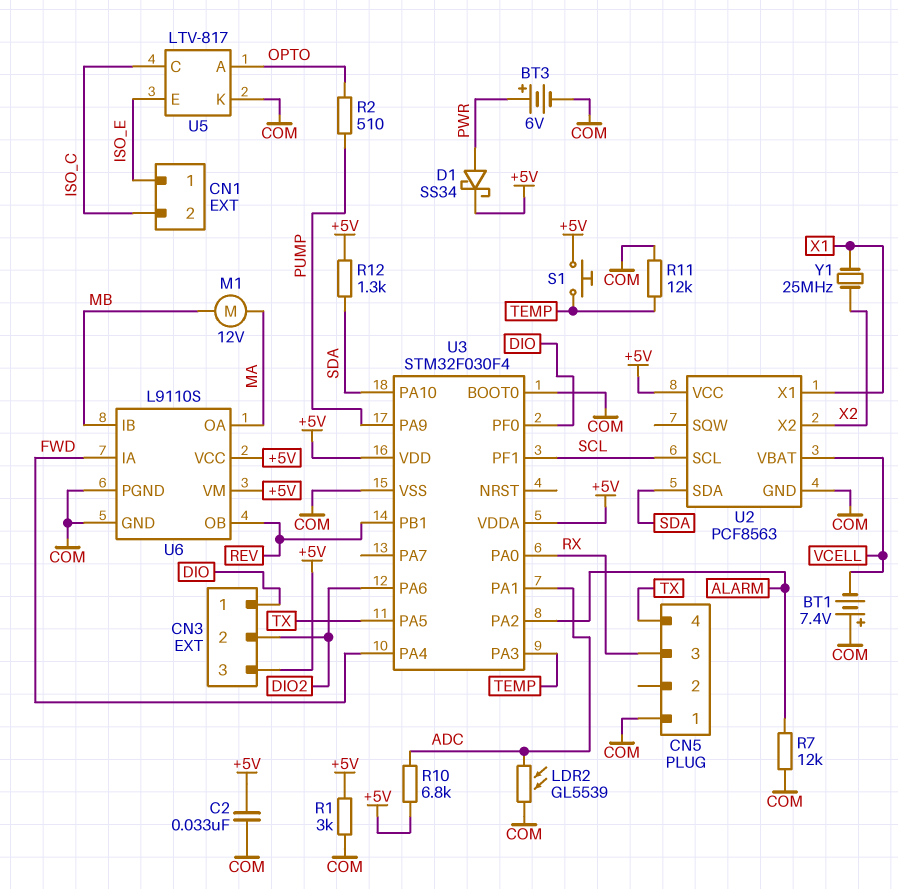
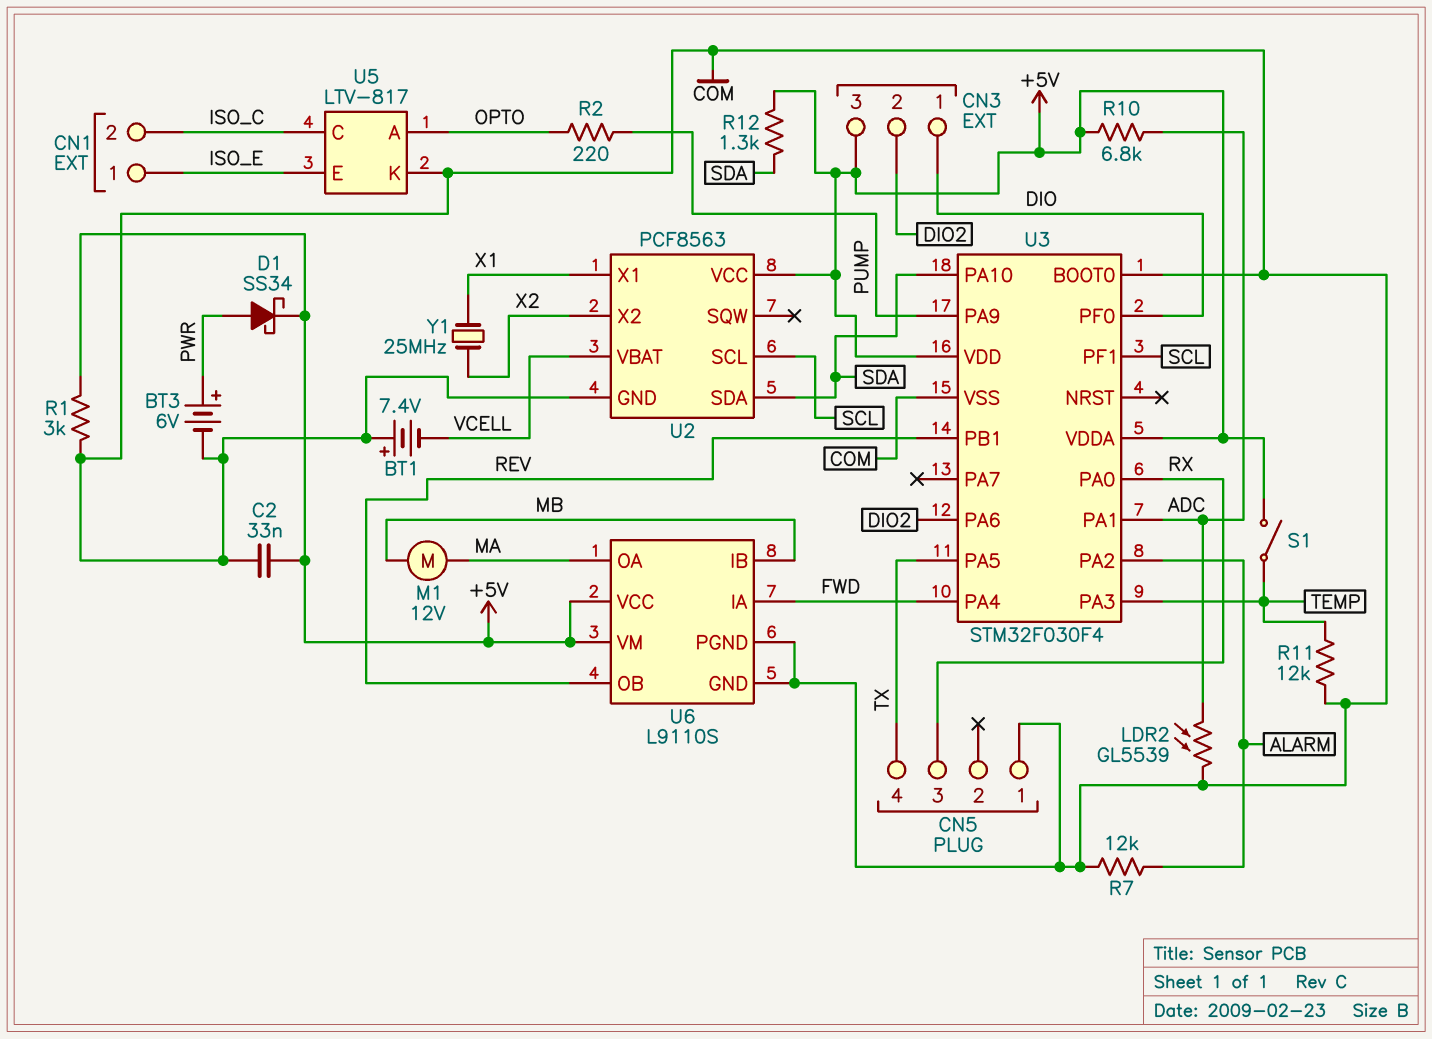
R2: 510 (OPTO, PUMP) -> 220 (OPTO, PUMP)
S1: button (+5V, TEMP) -> switch (+5V, TEMP)

